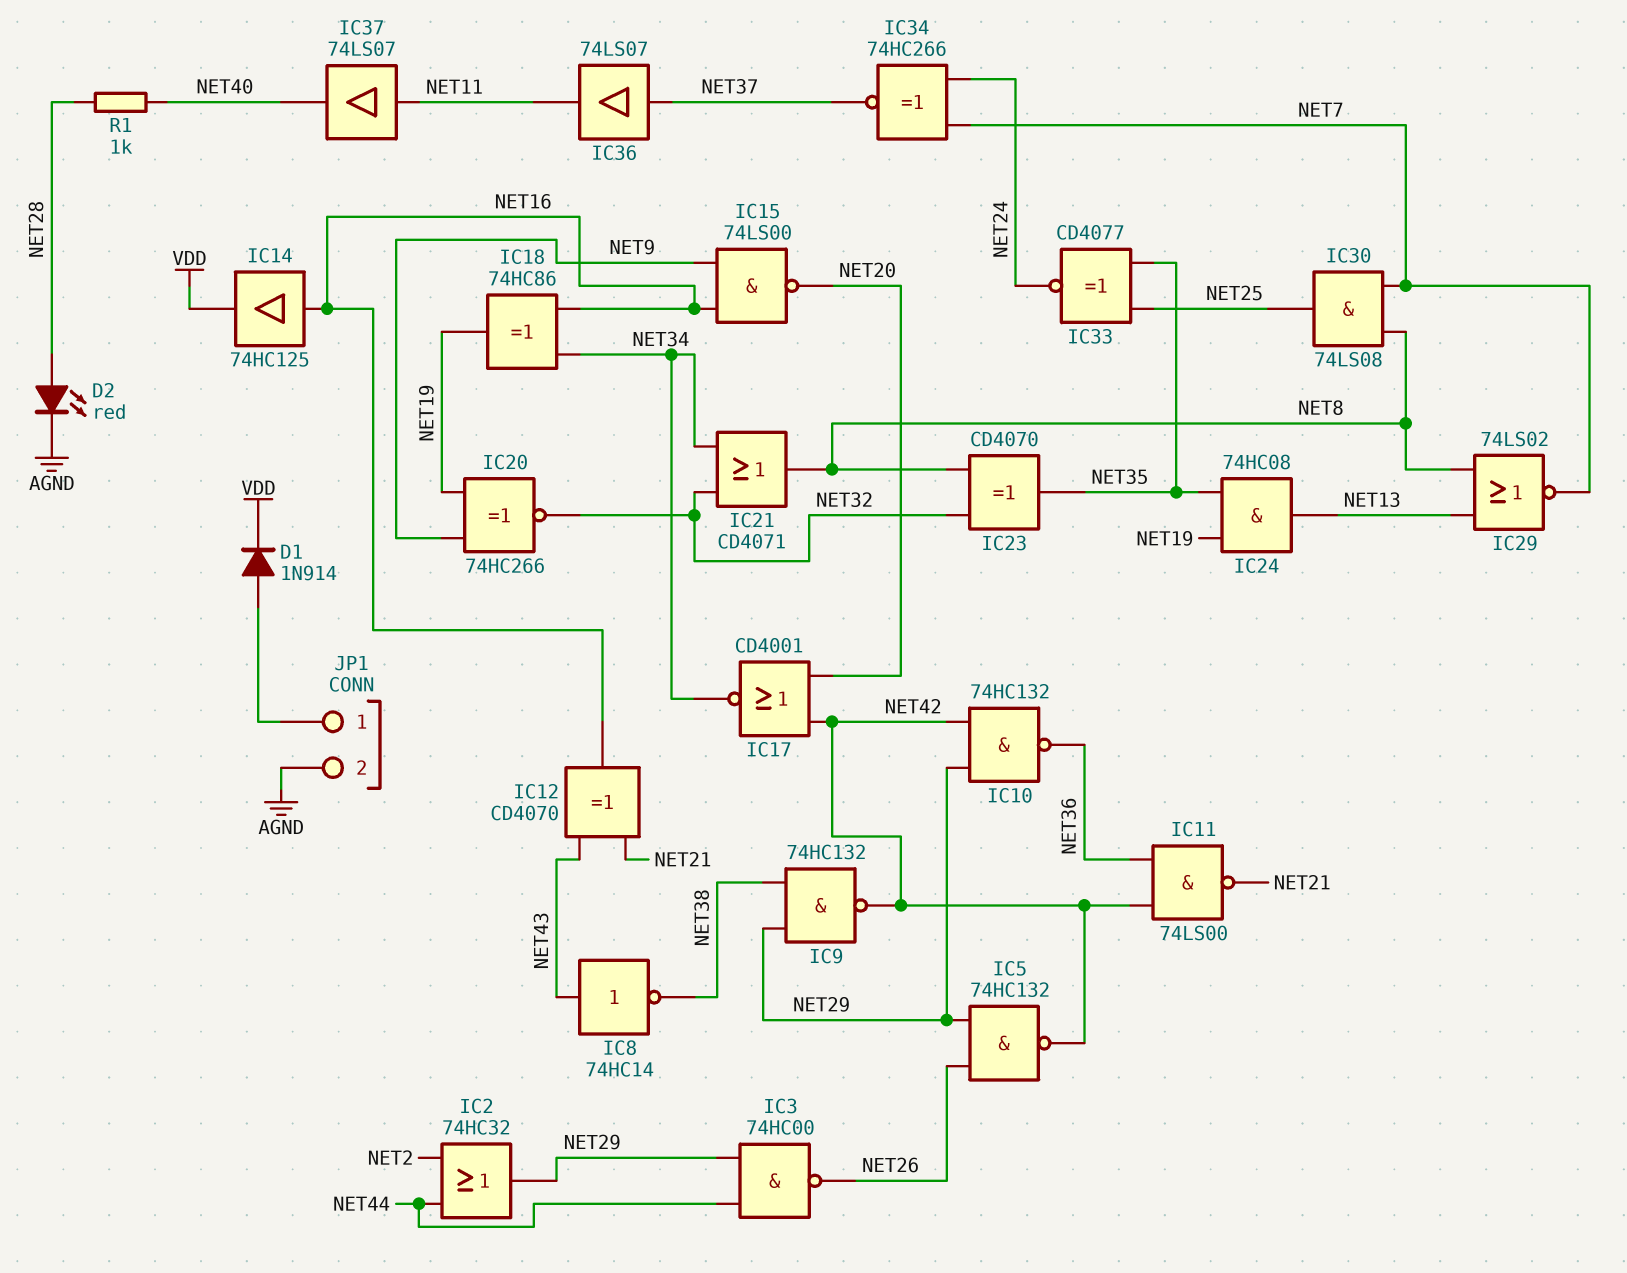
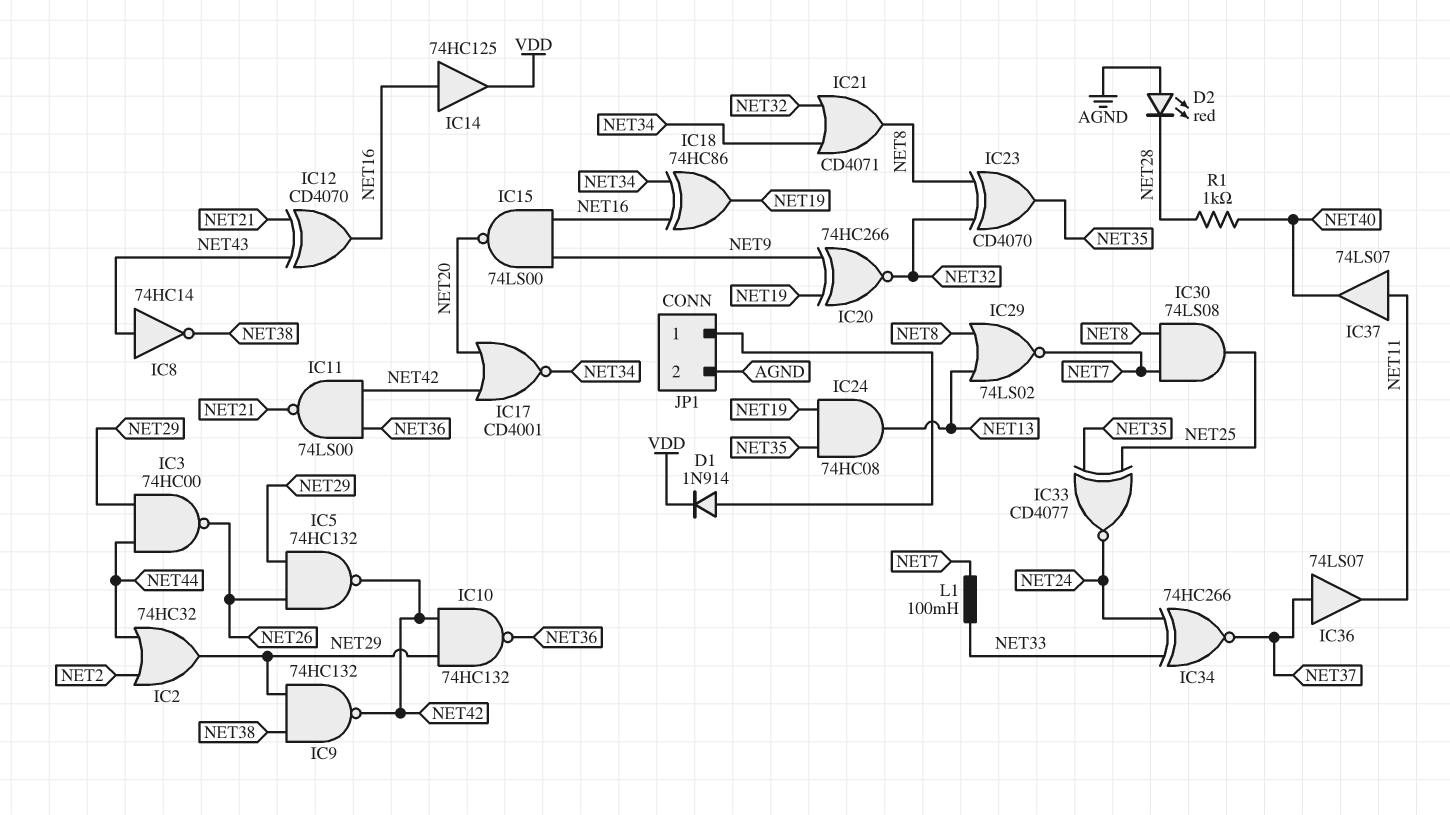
D2: LED red (A NET28, K AGND) -> LED red (A AGND, K NET28)
IC34: XNOR 74HC266 (in NET7, in NET24, out NET37) -> XNOR 74HC266 (in NET24, in NET33, out NET37)
L1: none -> 100mH (NET7, NET33)

